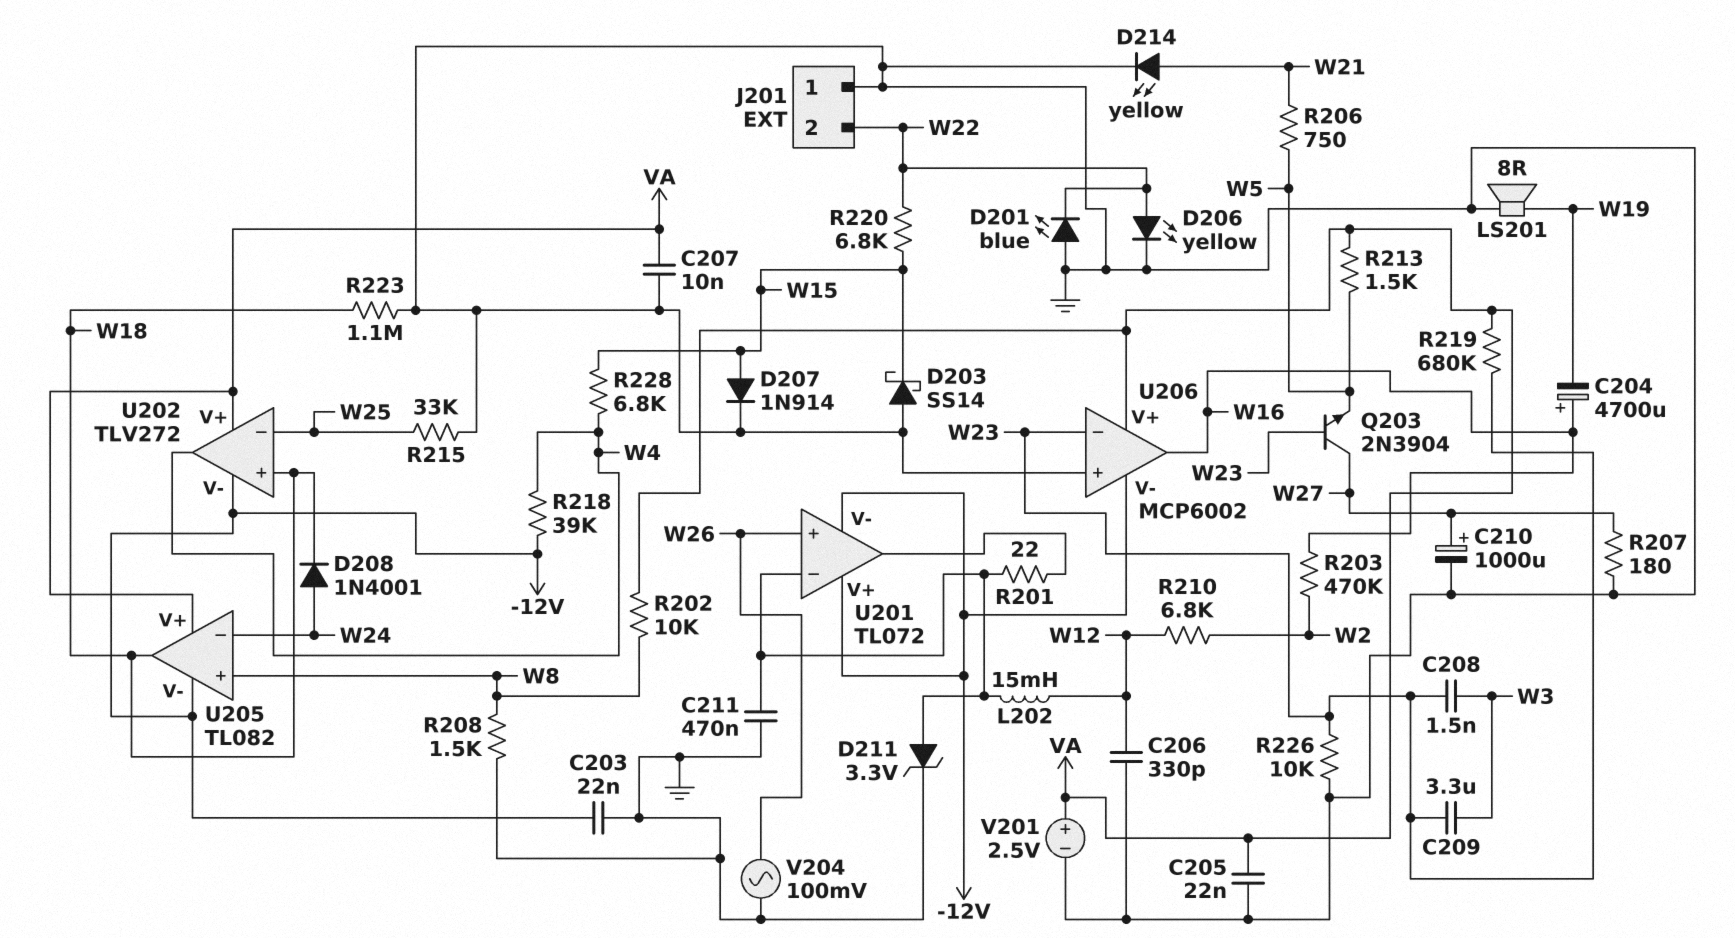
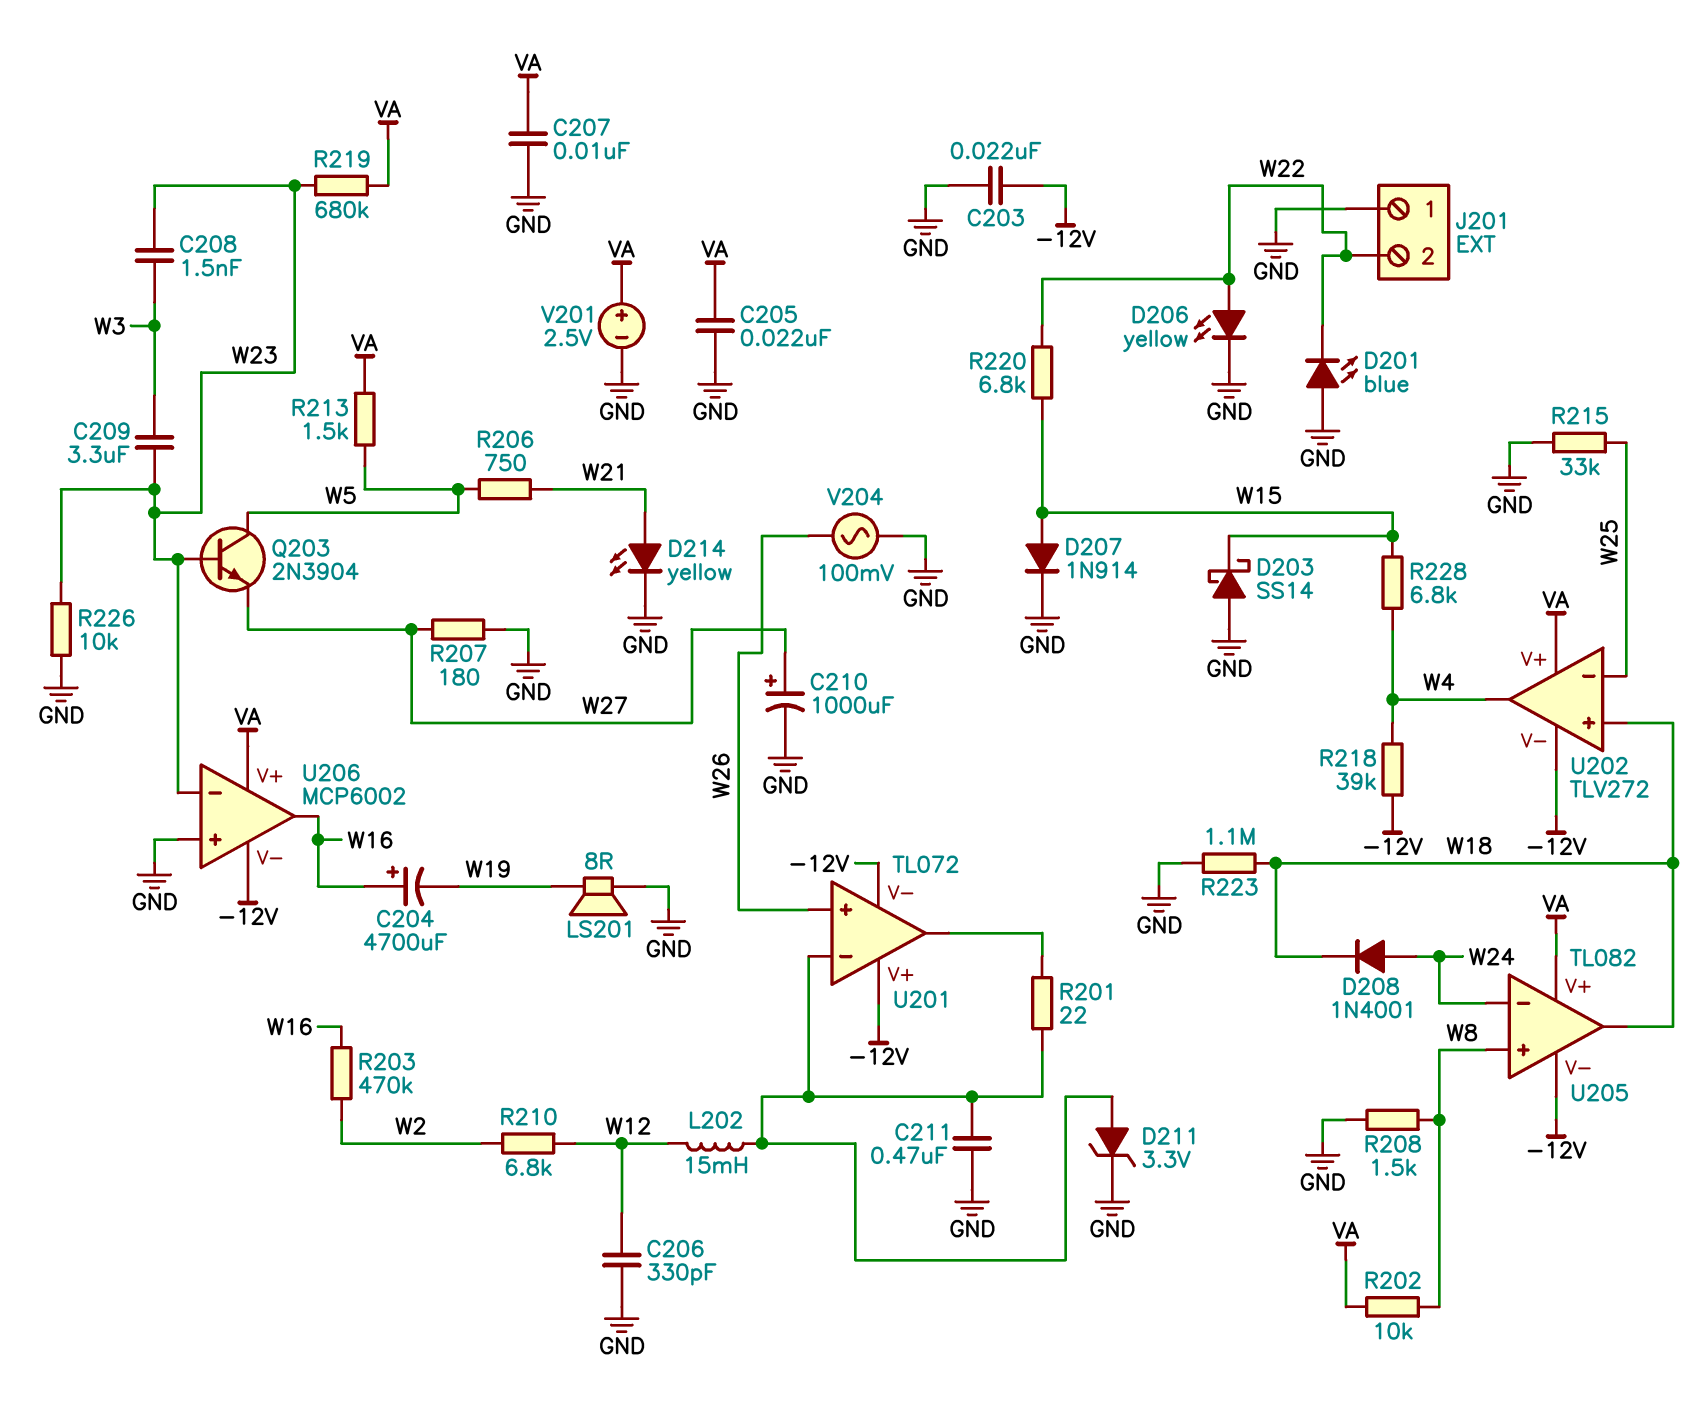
Q203: NPN 2N3904 (B W23, C W27, E W5) -> NPN 2N3904 (B W23, C W5, E W27)

